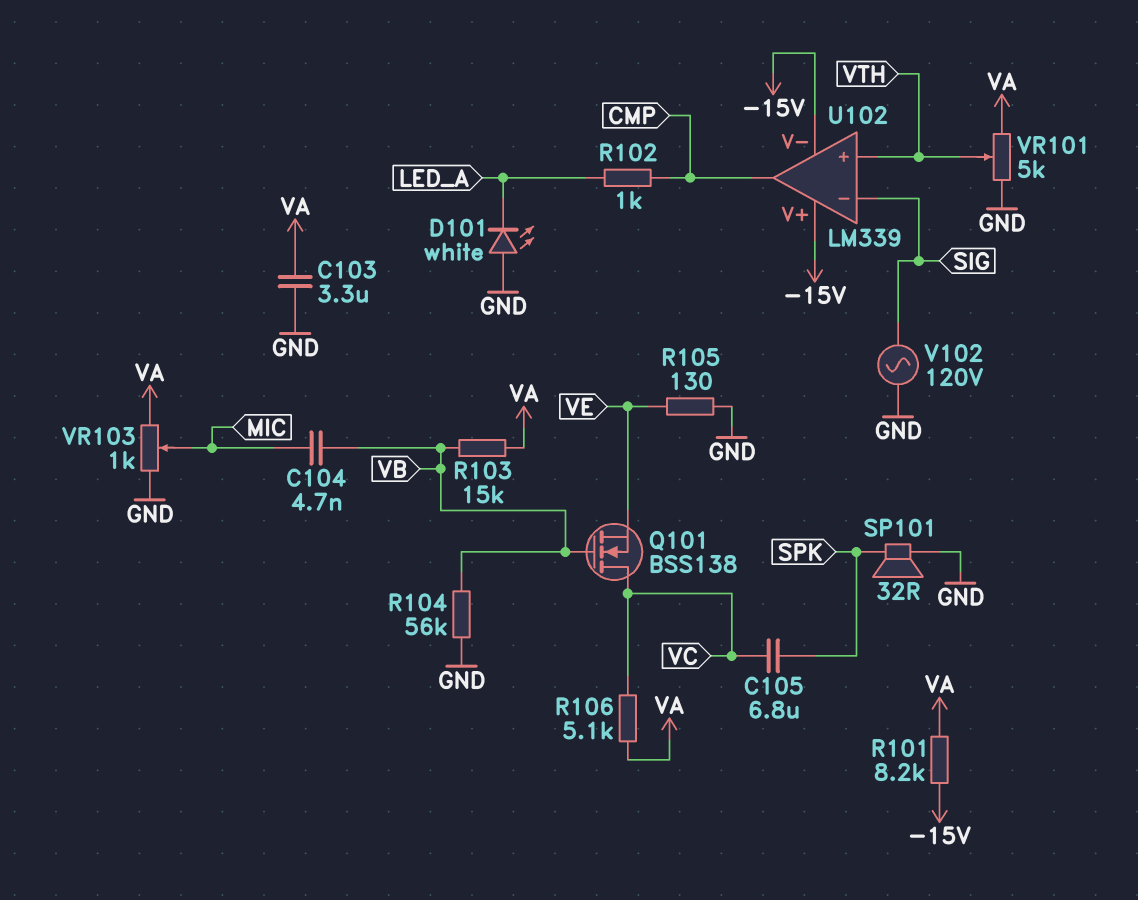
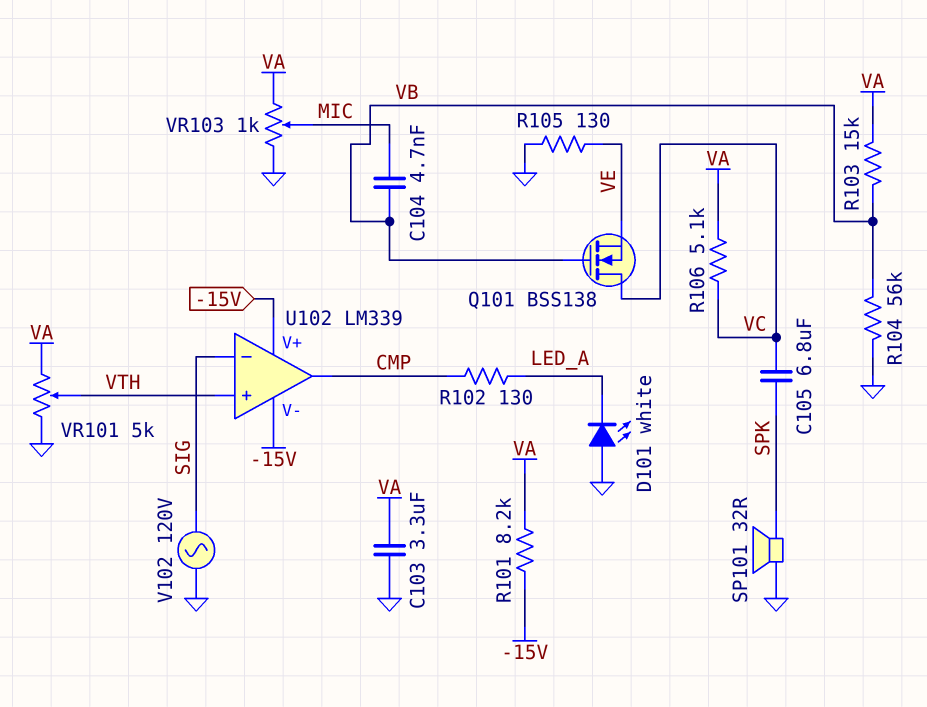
R102: 1k (CMP, LED_A) -> 130 (CMP, LED_A)

